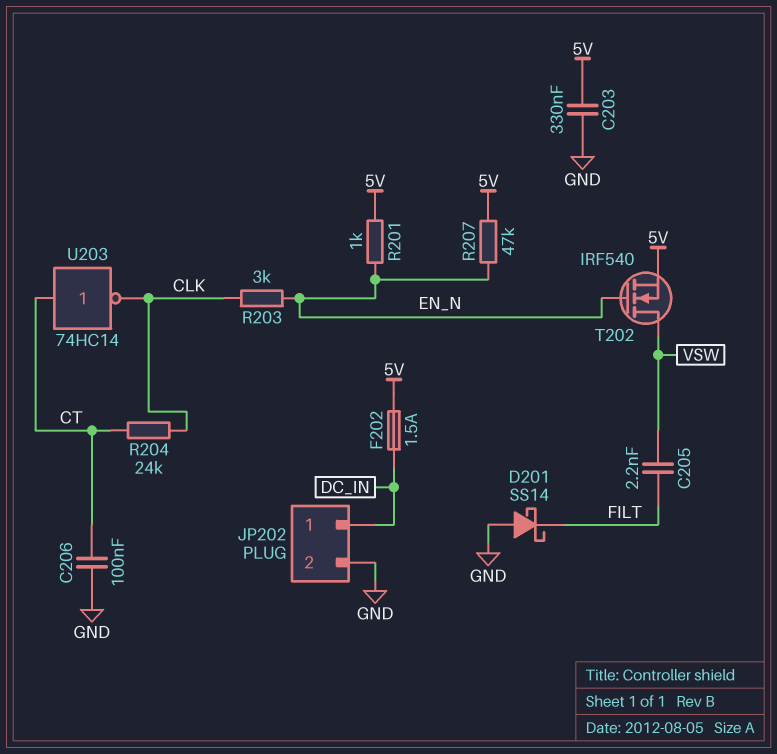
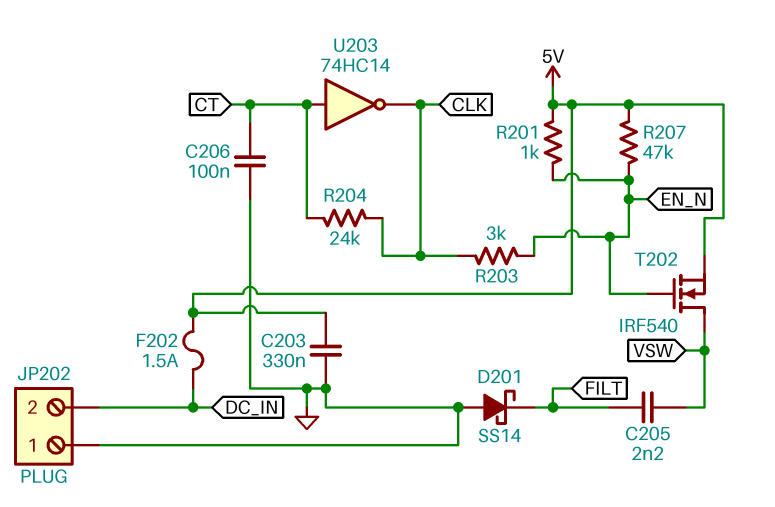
JP202 pin 1: DC_IN -> GND
JP202 pin 2: GND -> DC_IN

